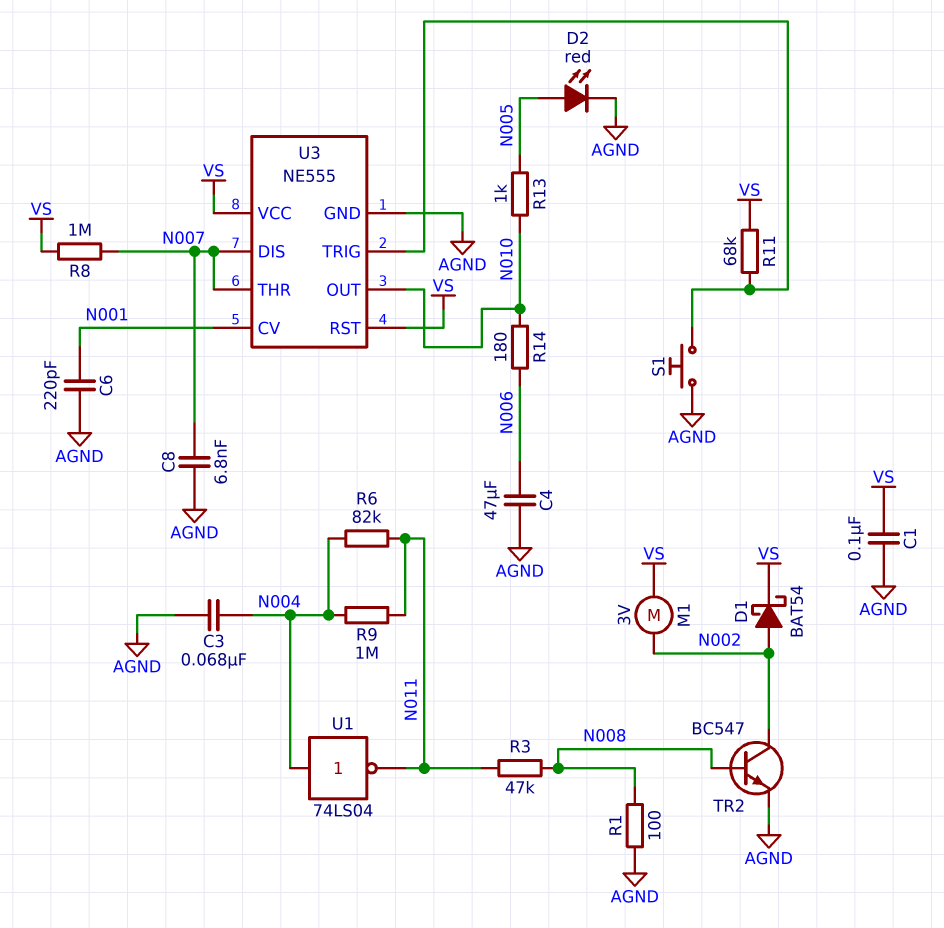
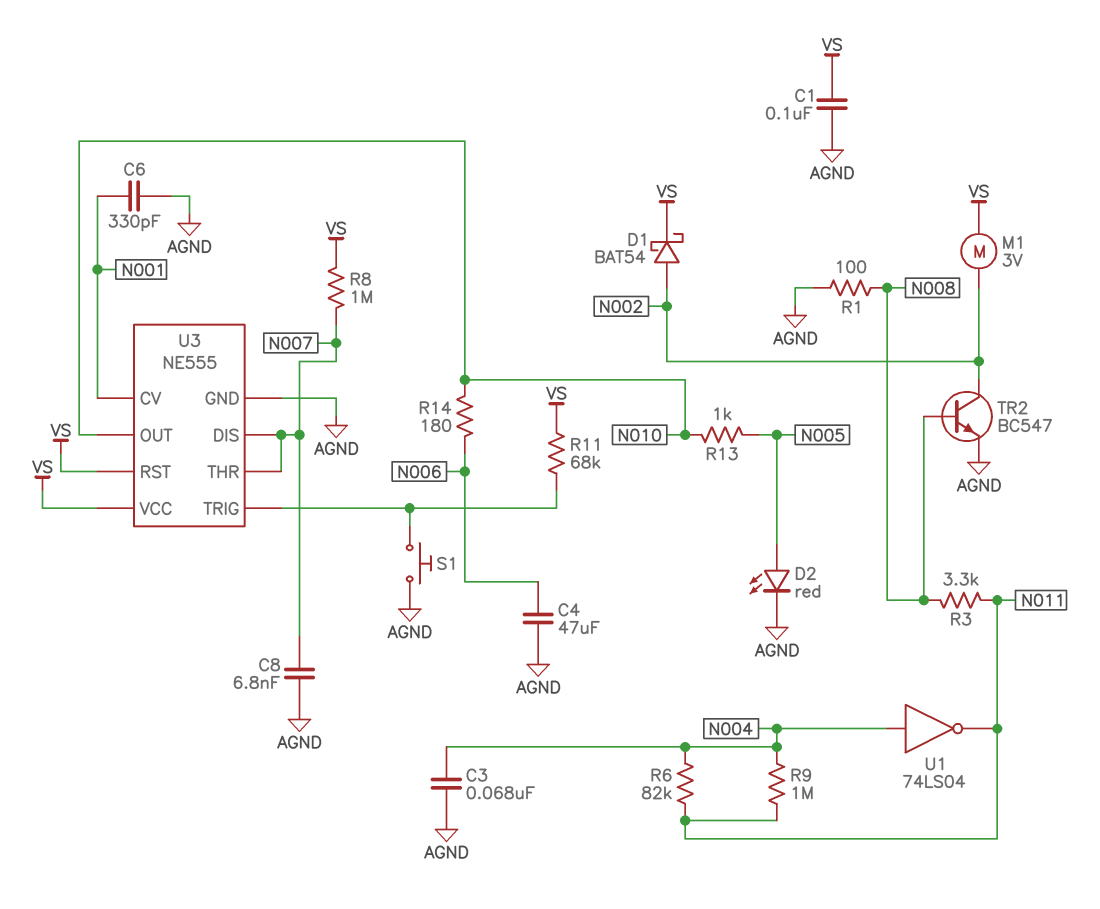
C6: 220pF (AGND, N001) -> 330pF (AGND, N001)
R3: 47k (N008, N011) -> 3.3k (N008, N011)

